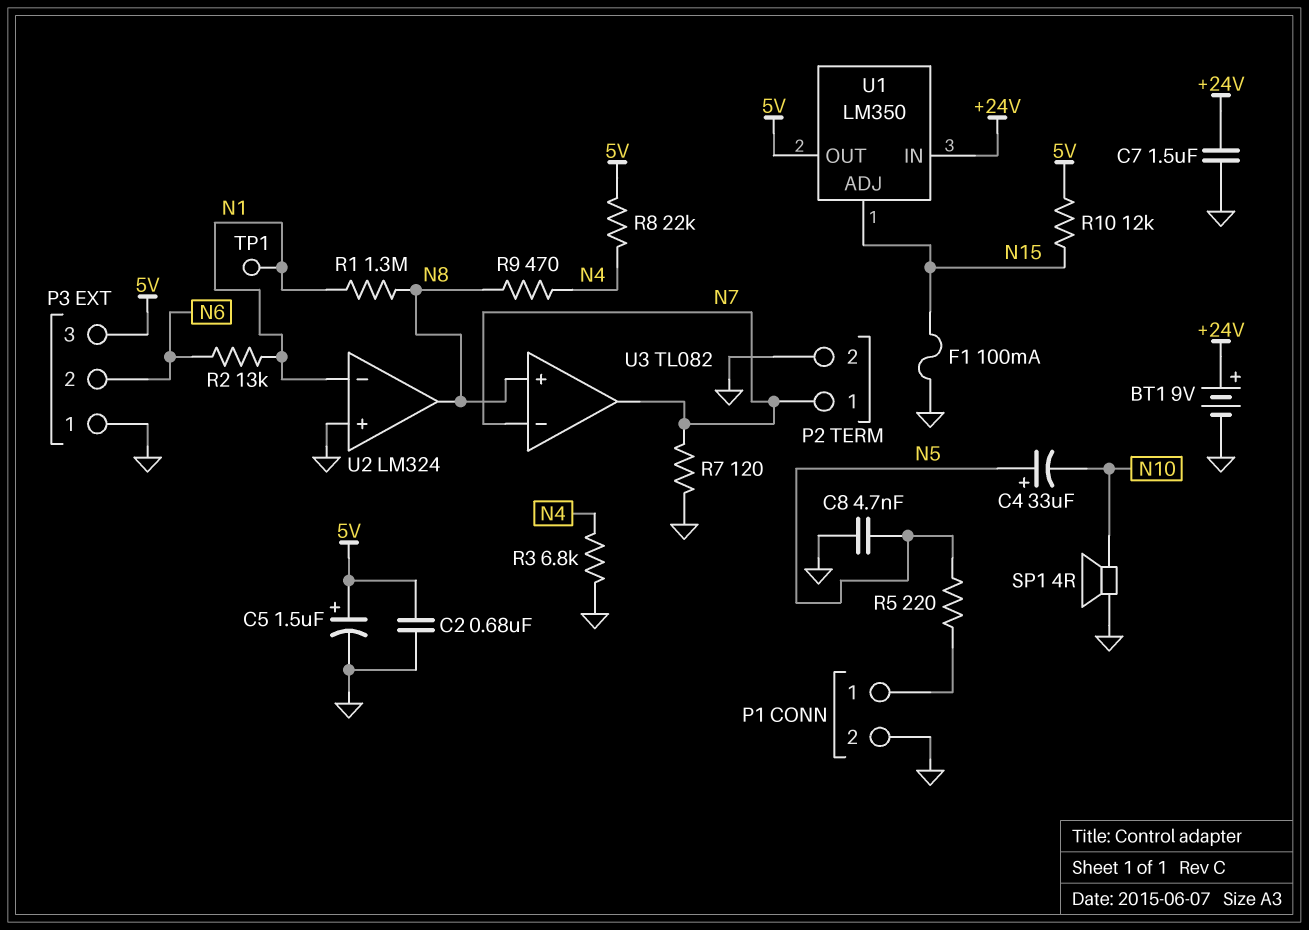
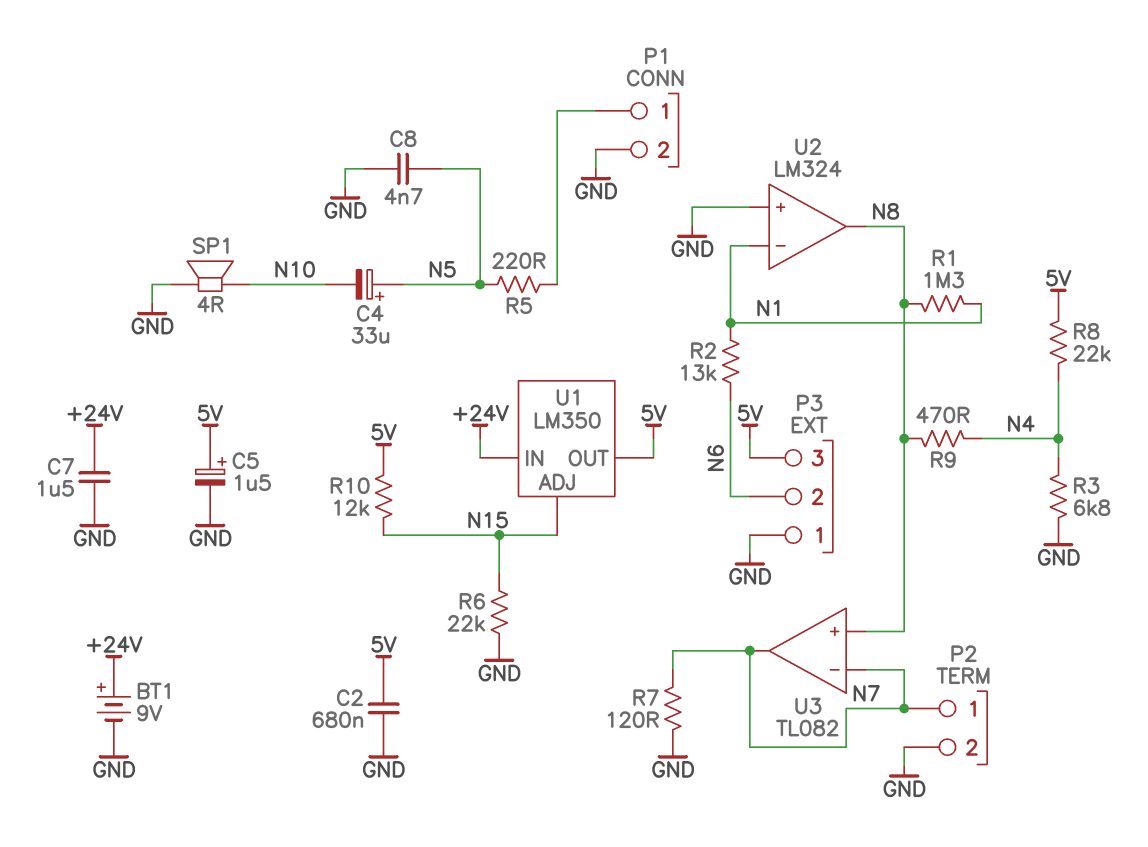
F1: 100mA (GND, N15) -> none
R6: none -> 22k (GND, N15)
TP1: test point (N1) -> none

